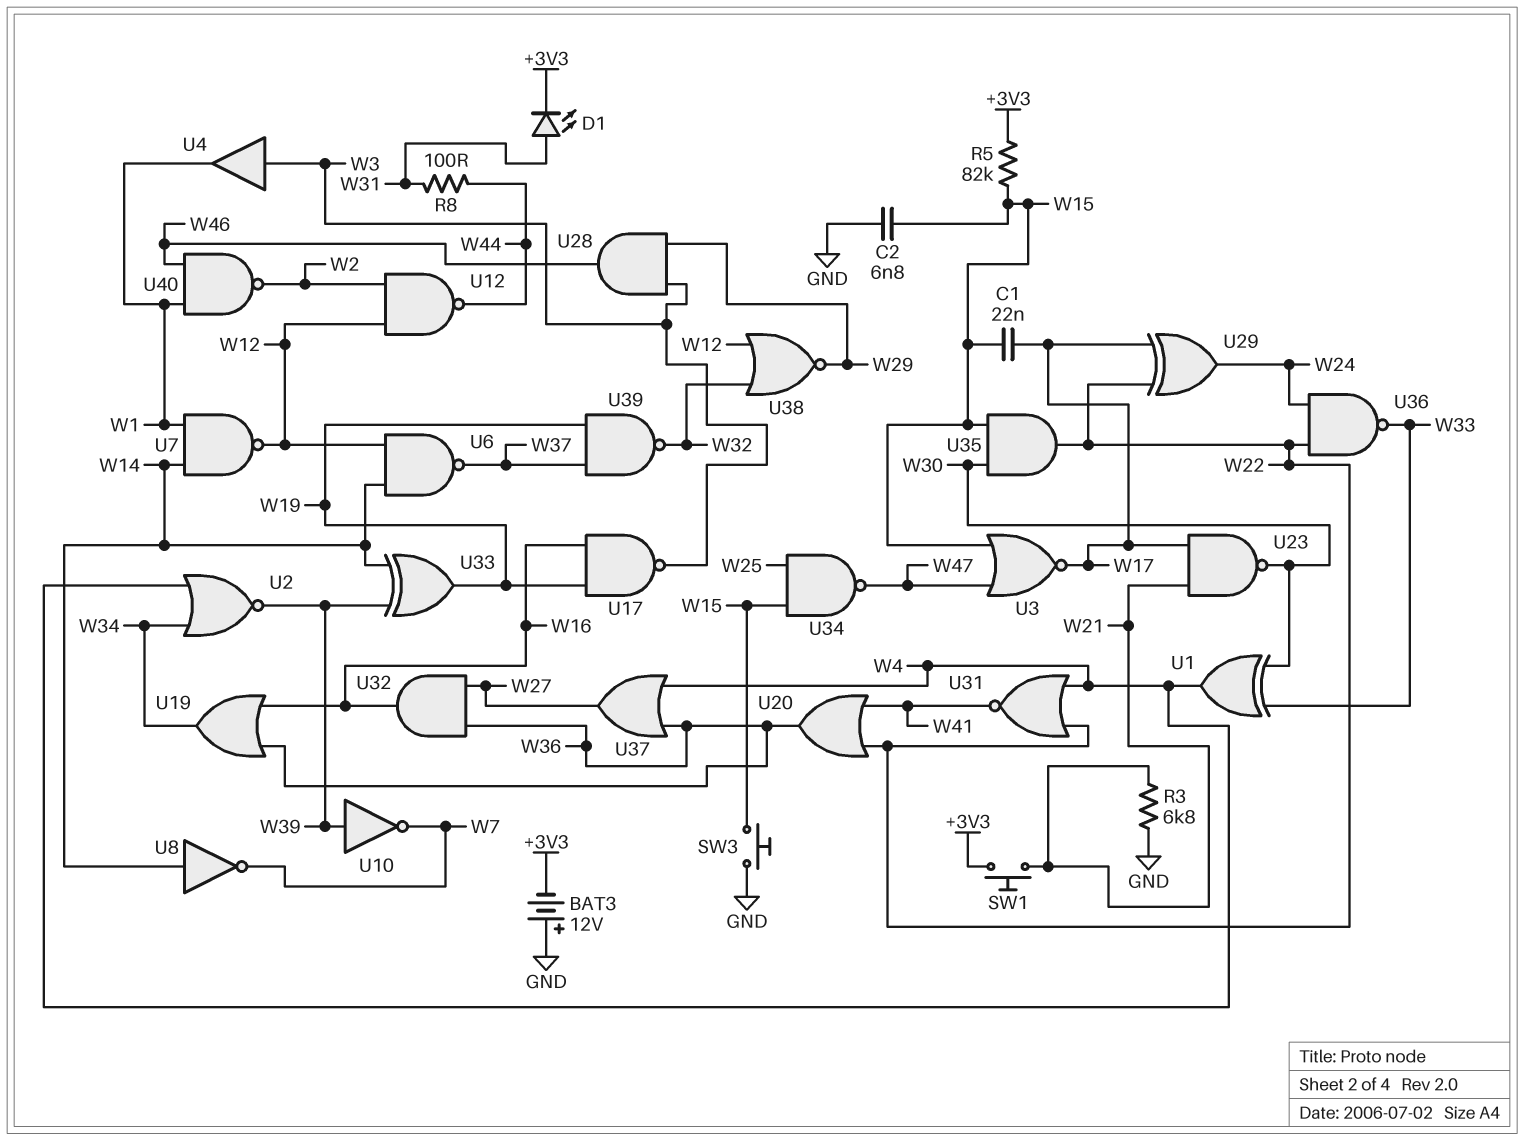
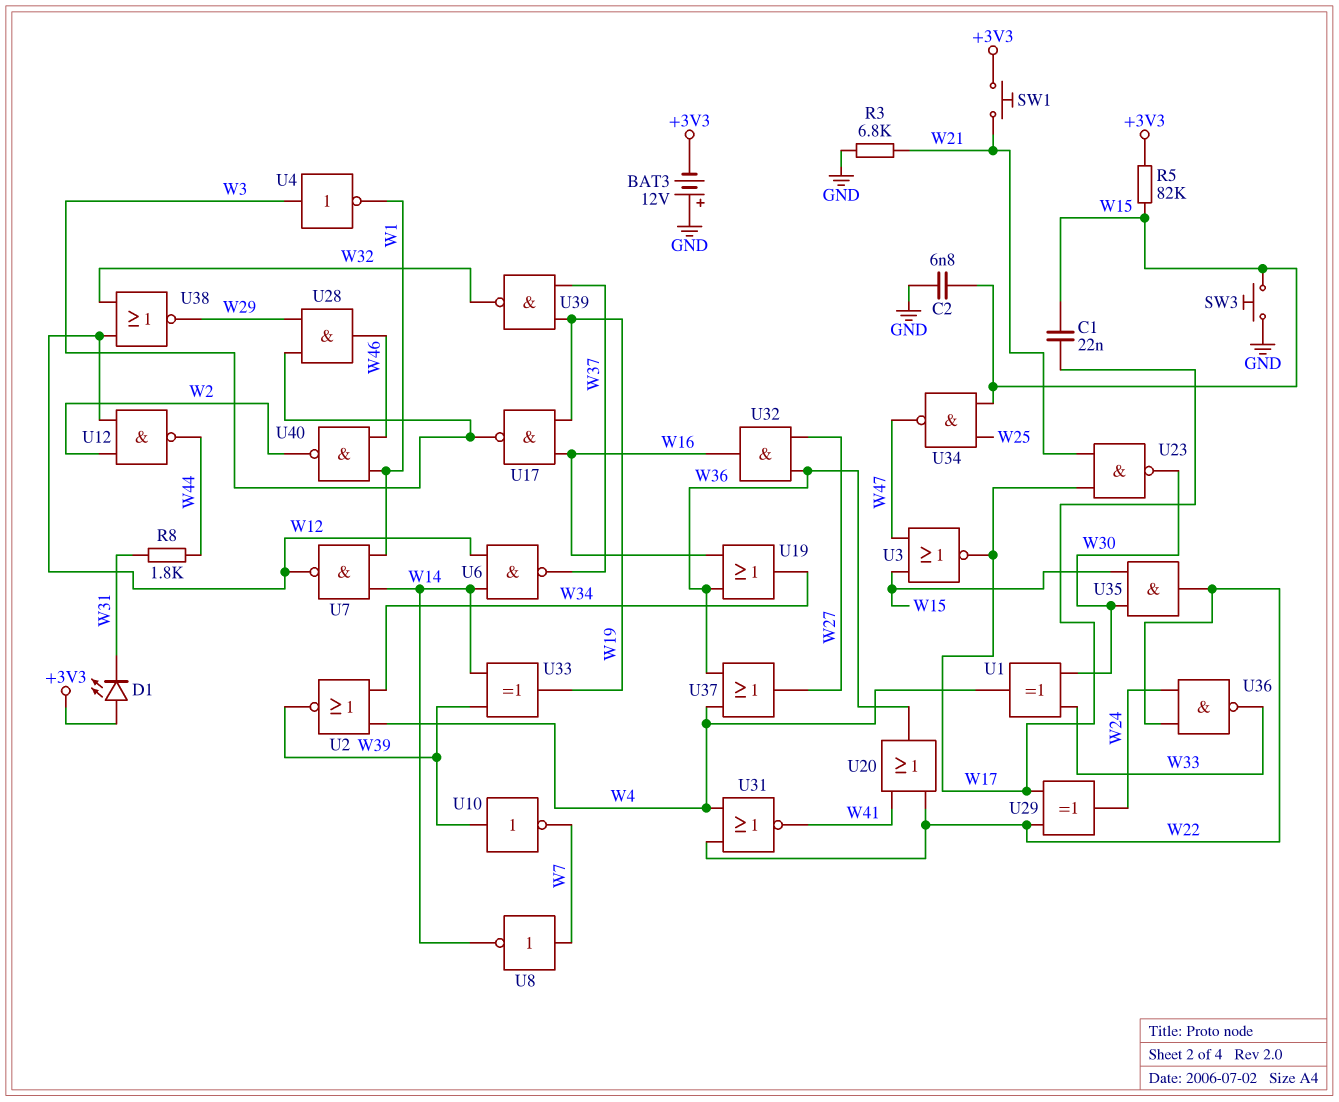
D1: LED (A W31, K +3V3) -> LED (A +3V3, K W31)
R8: 100 (W31, W44) -> 1.8k (W31, W44)
U4: buffer (in W3, out W1) -> NOT (in W3, out W1)
U8: NOT (in W14, out W7) -> NOT (in W7, out W14)

